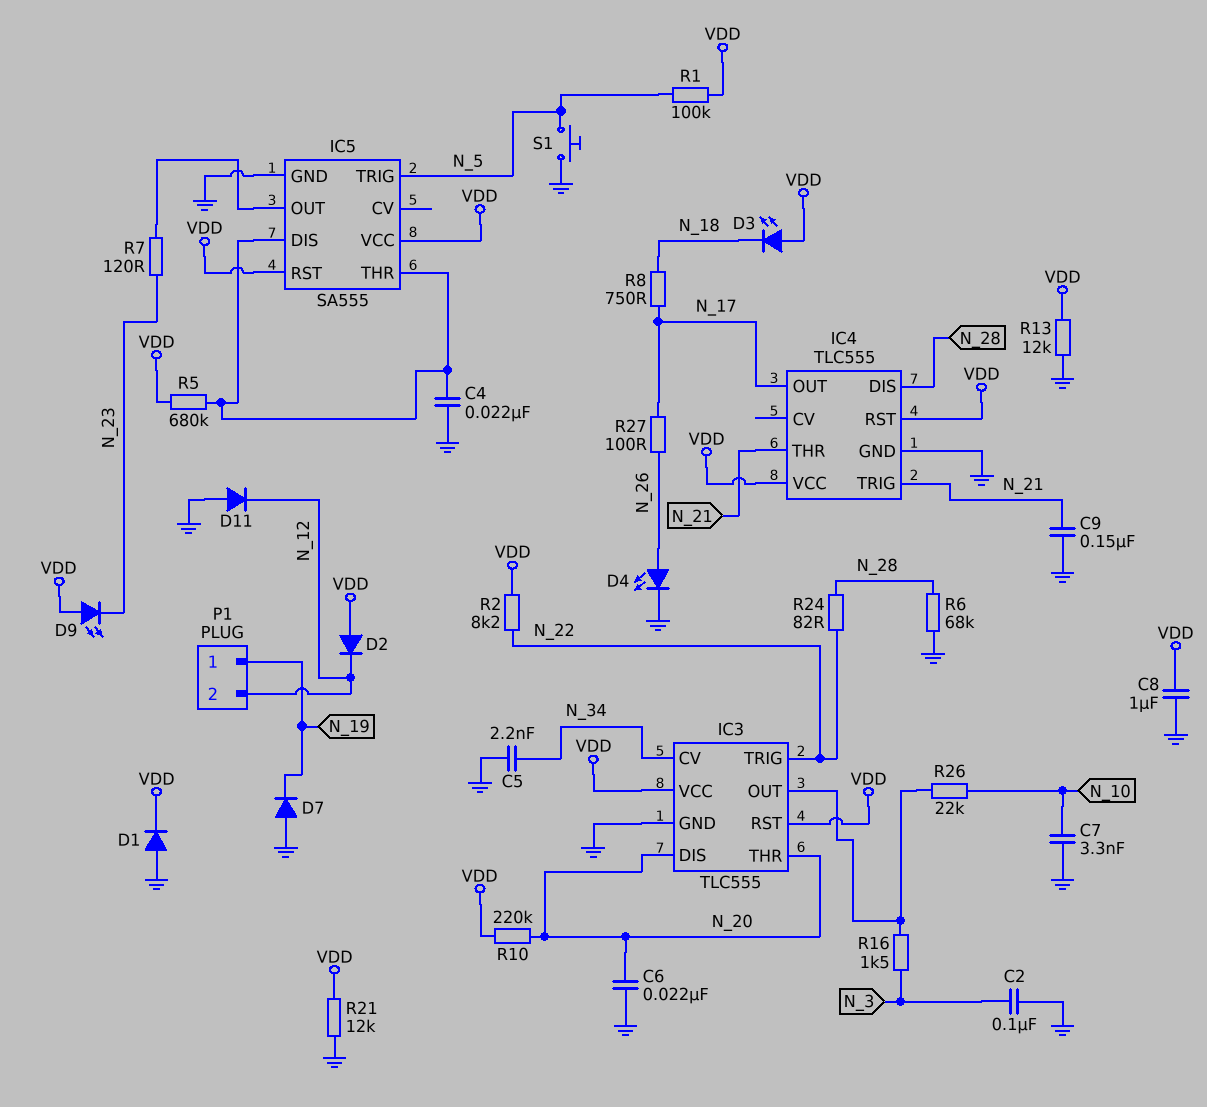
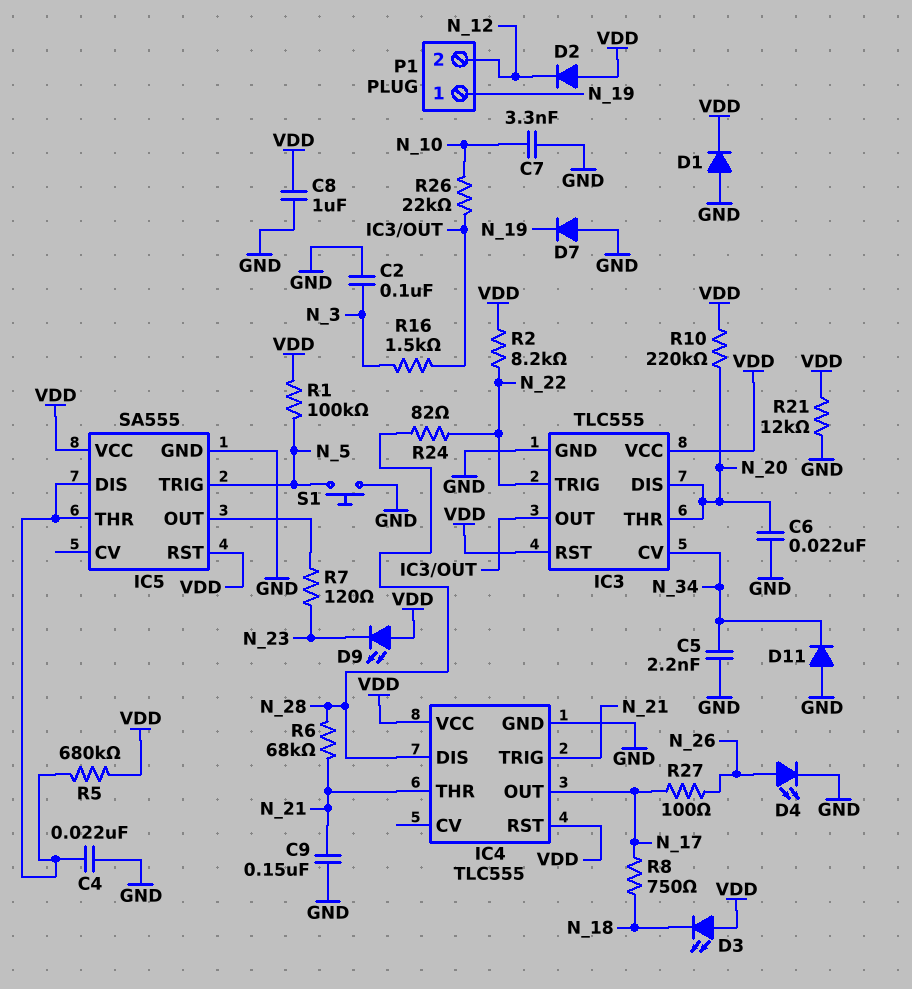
D11: diode (A GND, K N_12) -> diode (A GND, K N_34)
R6: 68k (GND, N_28) -> 68k (N_21, N_28)
R13: 12k (GND, VDD) -> none

